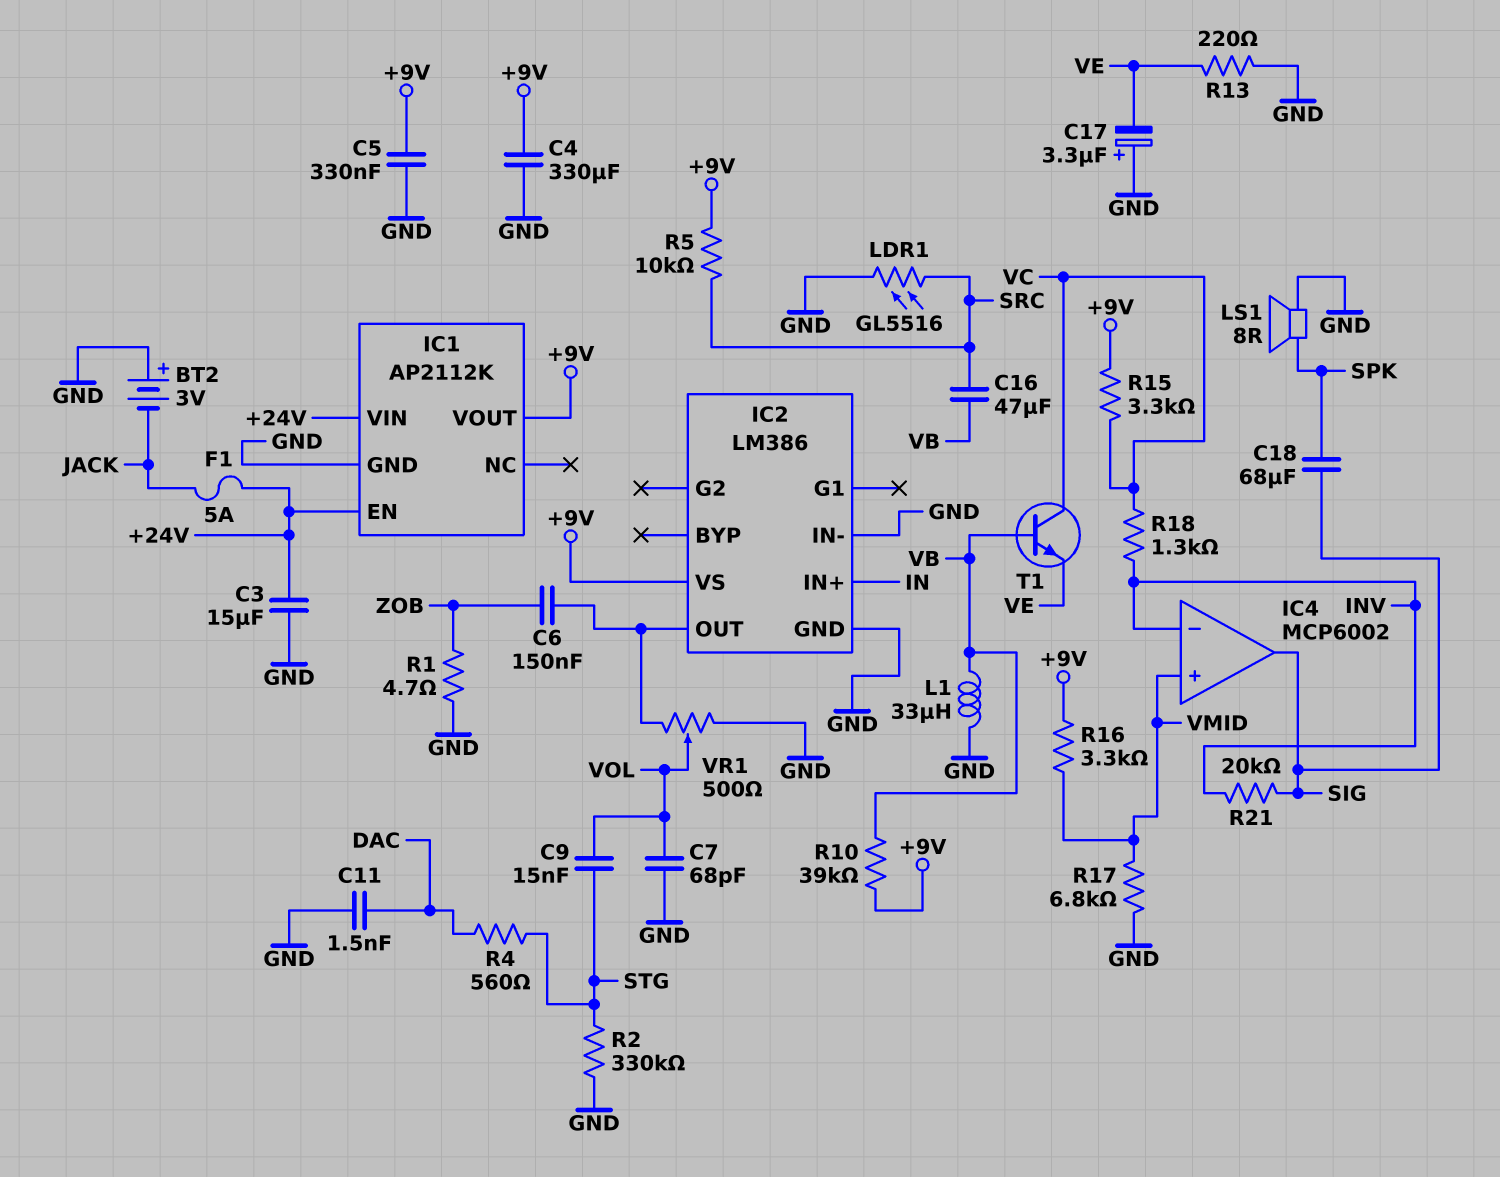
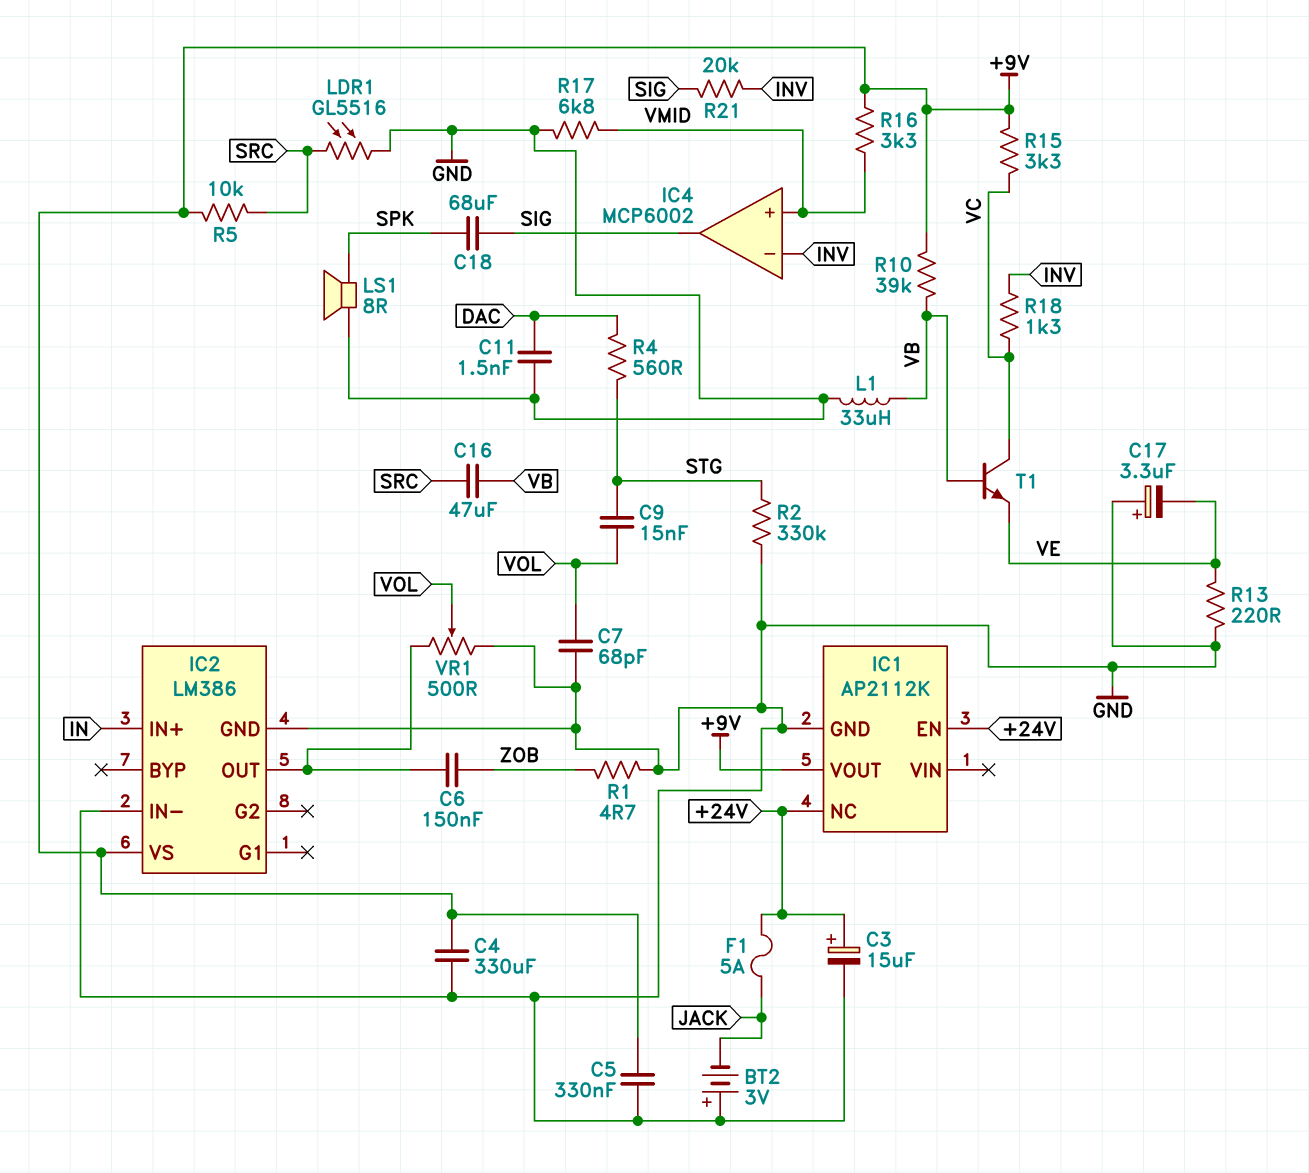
C3: 15uF (+24V, GND) -> 15uF (plus +24V, minus GND)
IC1 pin NC: none -> +24V
IC1 pin VIN: +24V -> none

